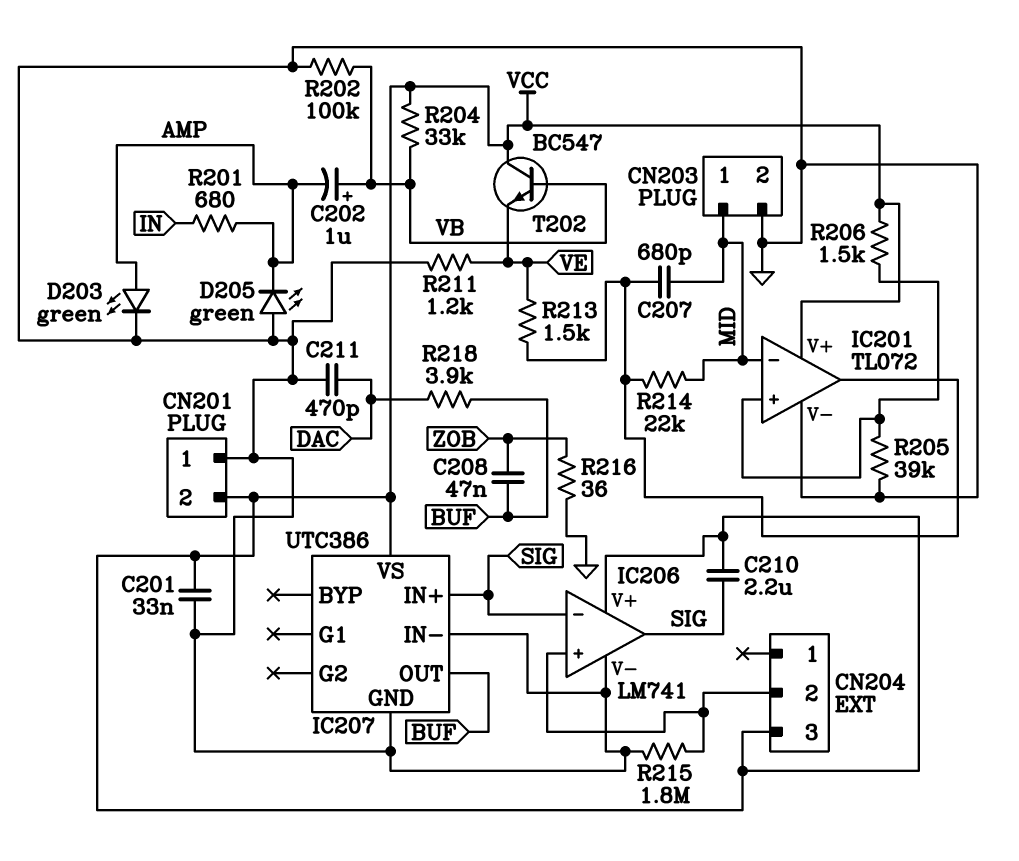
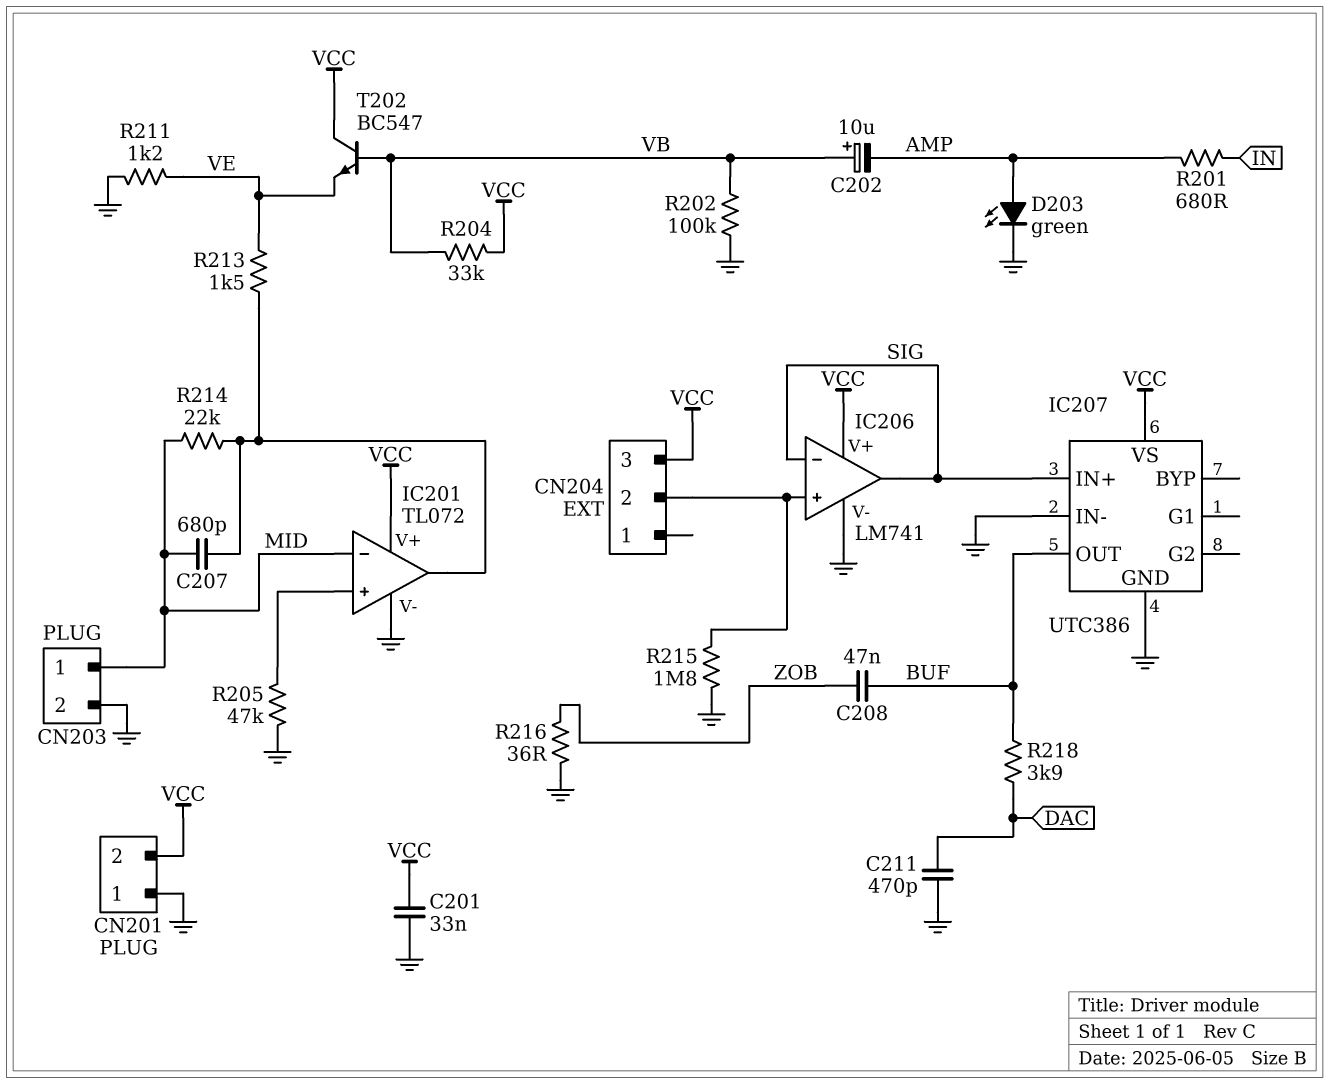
C202: 1uF (plus VB, minus AMP) -> 10uF (plus VB, minus AMP)
C210: 2.2uF (SIG, VCC) -> none
D205: LED green (A GND, K AMP) -> none
R205: 39k (GND, IC201/in+) -> 47k (GND, IC201/in+)
R206: 1.5k (IC201/in+, VCC) -> none

